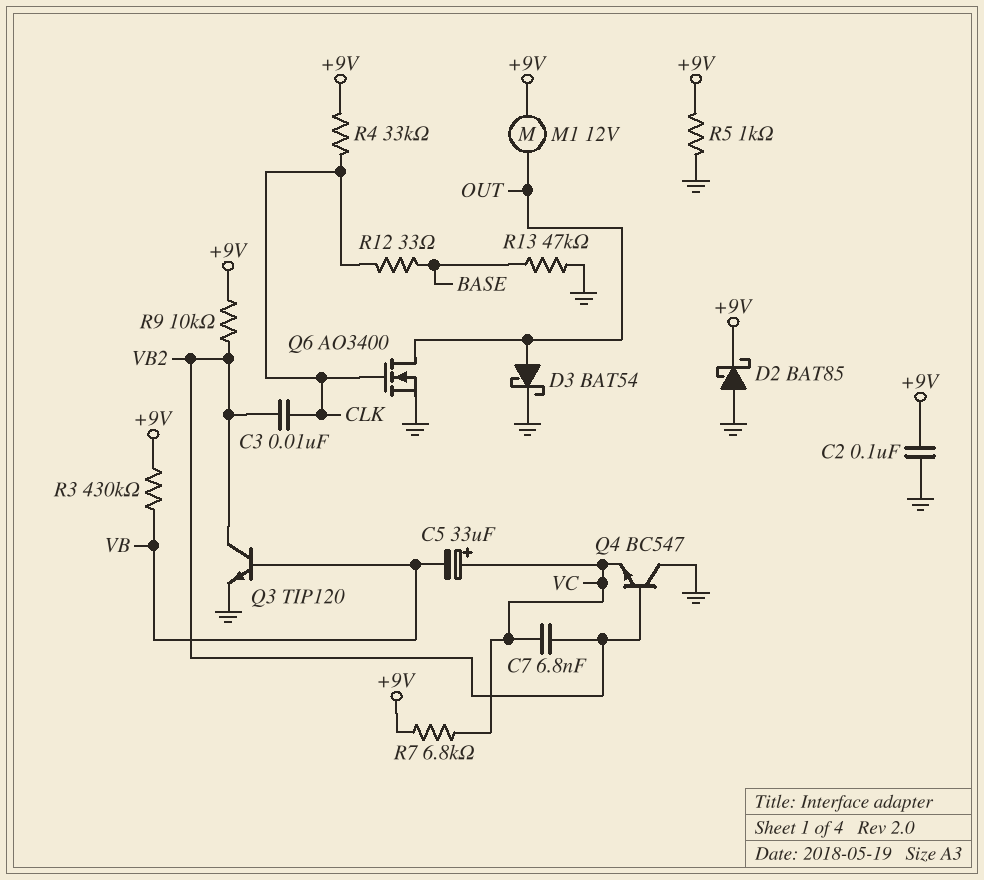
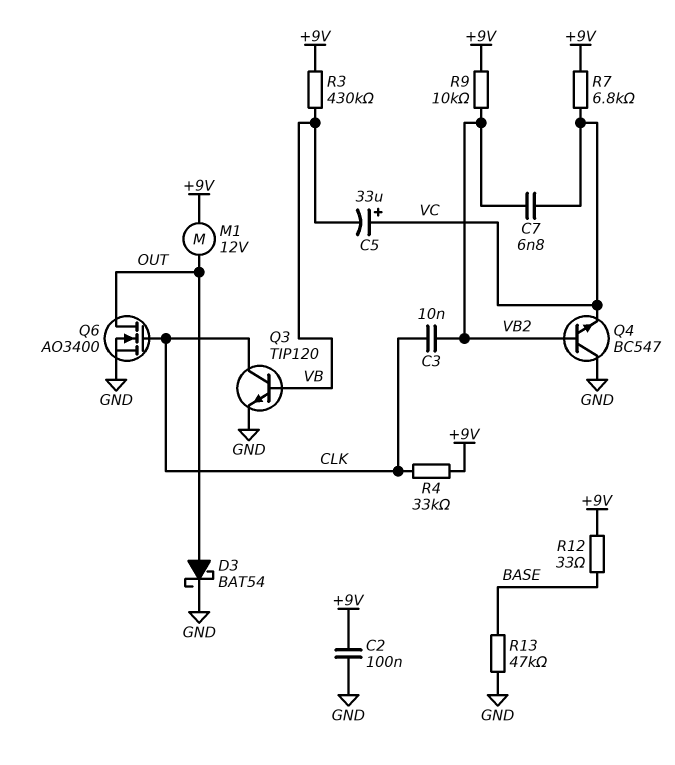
D2: schottky BAT85 (A GND, K +9V) -> none
Q3: NPN TIP120 (B VB, C VB2, E GND) -> NPN TIP120 (B VB, C CLK, E GND)
R5: 1k (+9V, GND) -> none
R12: 33 (BASE, CLK) -> 33 (+9V, BASE)

